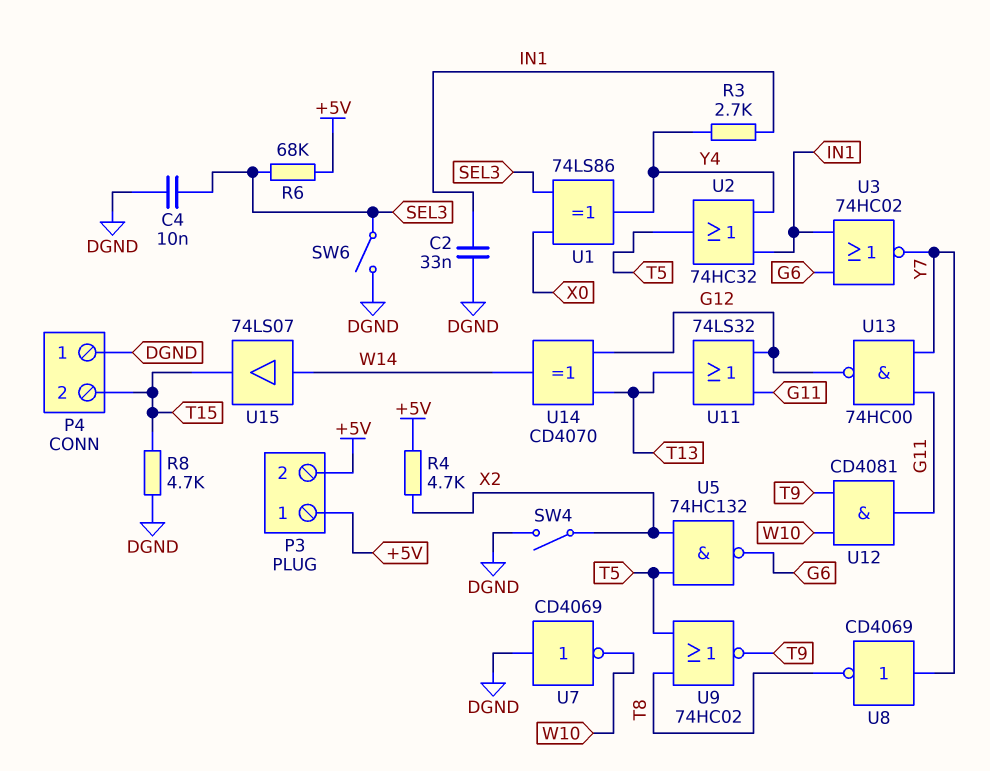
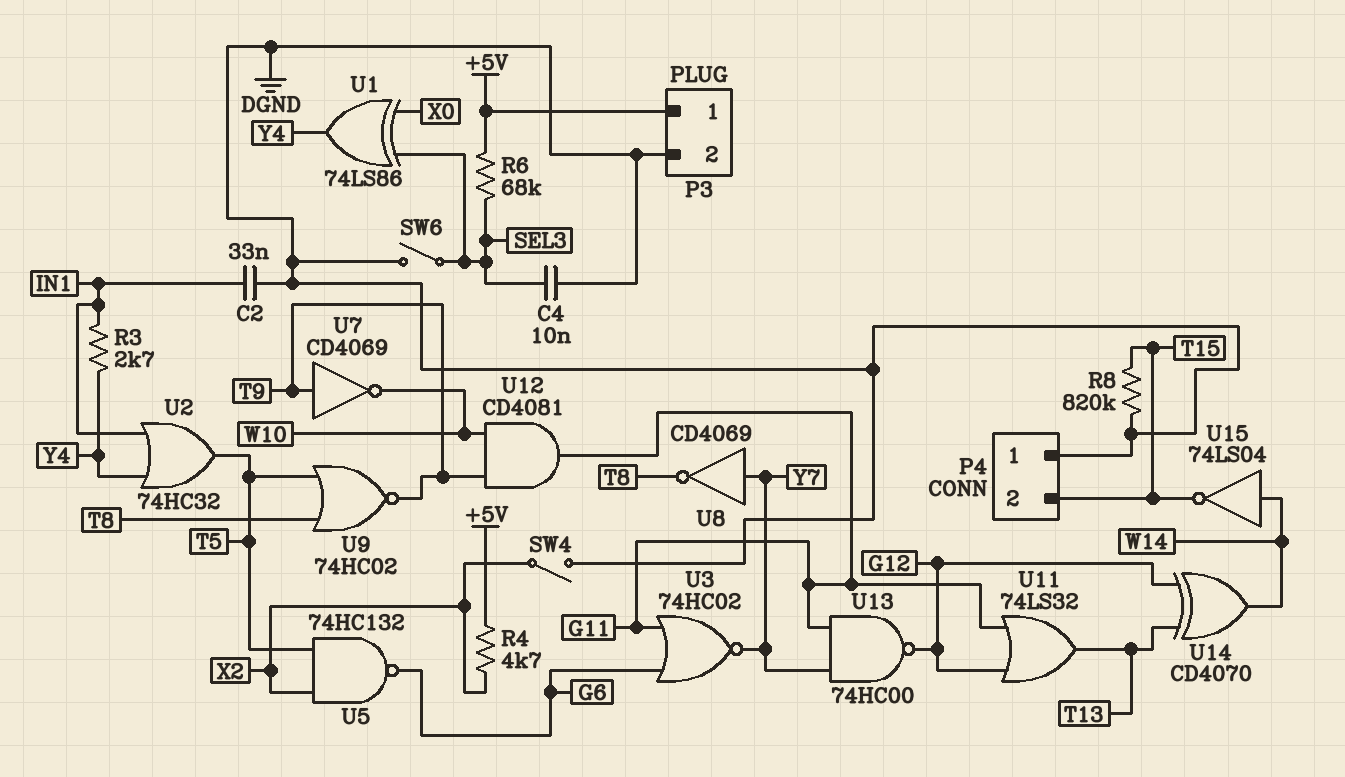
P3 pin 2: +5V -> DGND
R8: 4.7k (DGND, T15) -> 820k (DGND, T15)
U3: NOR 74HC02 (in G6, in IN1, out Y7) -> NOR 74HC02 (in G6, in G11, out Y7)
U7: NOT CD4069 (in DGND, out W10) -> NOT CD4069 (in T9, out W10)
U15: buffer 74LS07 (in W14, out T15) -> NOT 74LS04 (in W14, out T15)

